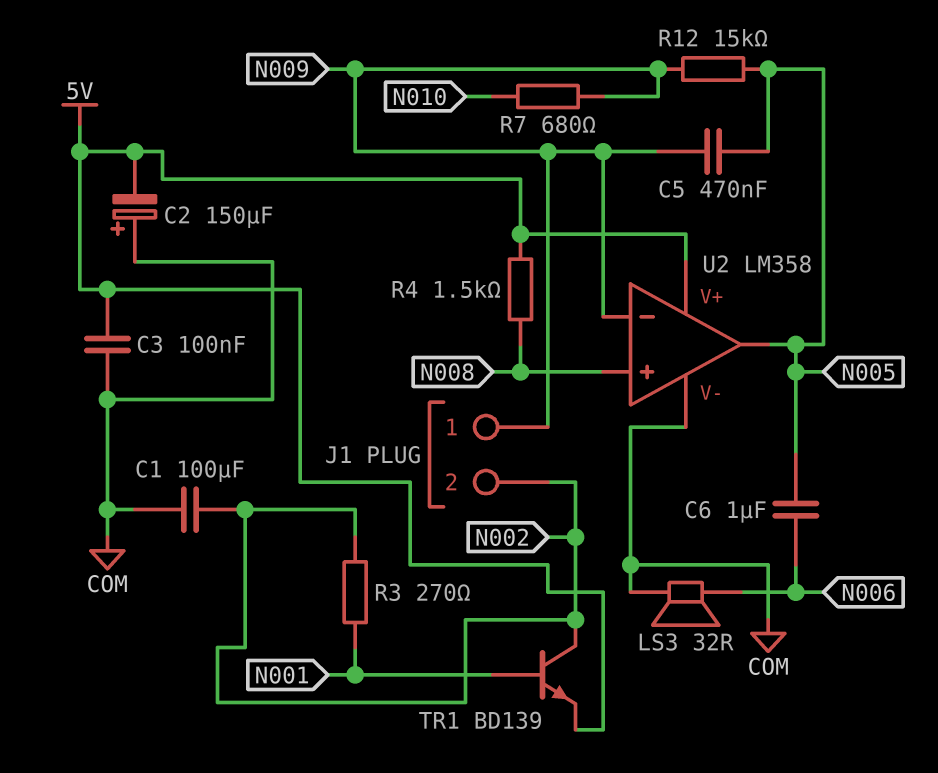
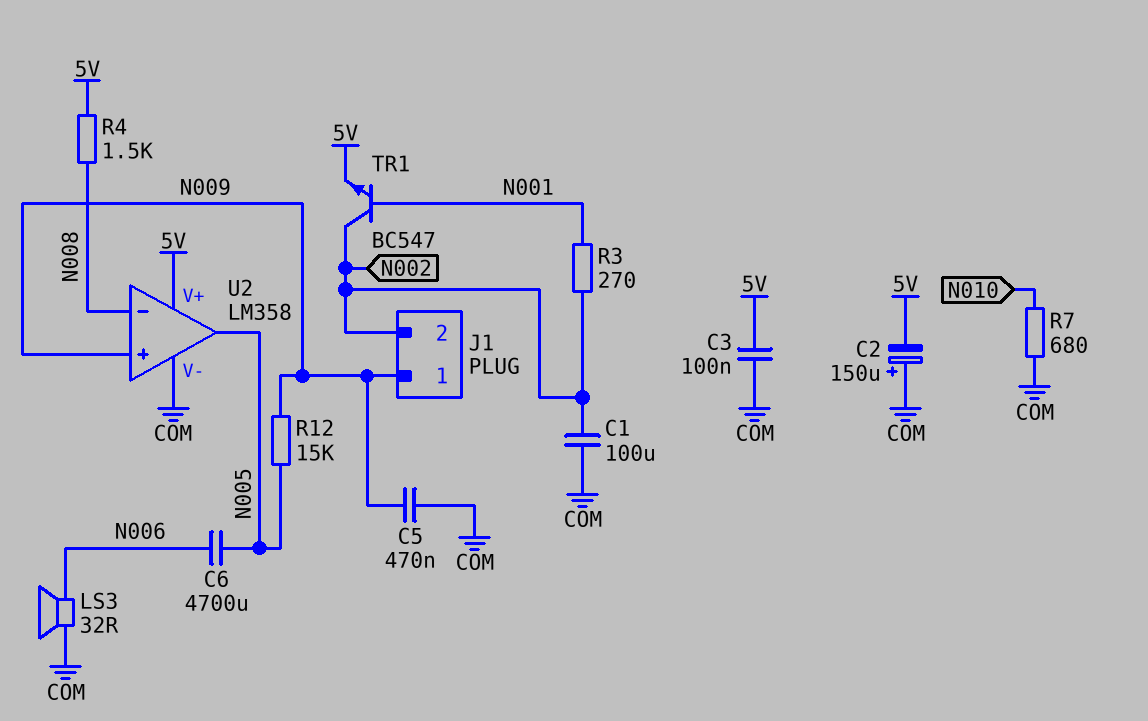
C5: 470nF (N005, N009) -> 470nF (COM, N009)
C6: 1uF (N005, N006) -> 4700uF (N005, N006)
R7: 680 (N009, N010) -> 680 (COM, N010)
TR1: NPN BD139 (B N001, C N002, E 5V) -> NPN BC547 (B N001, C N002, E 5V)
U2 pin in+: N008 -> N009
U2 pin in-: N009 -> N008

